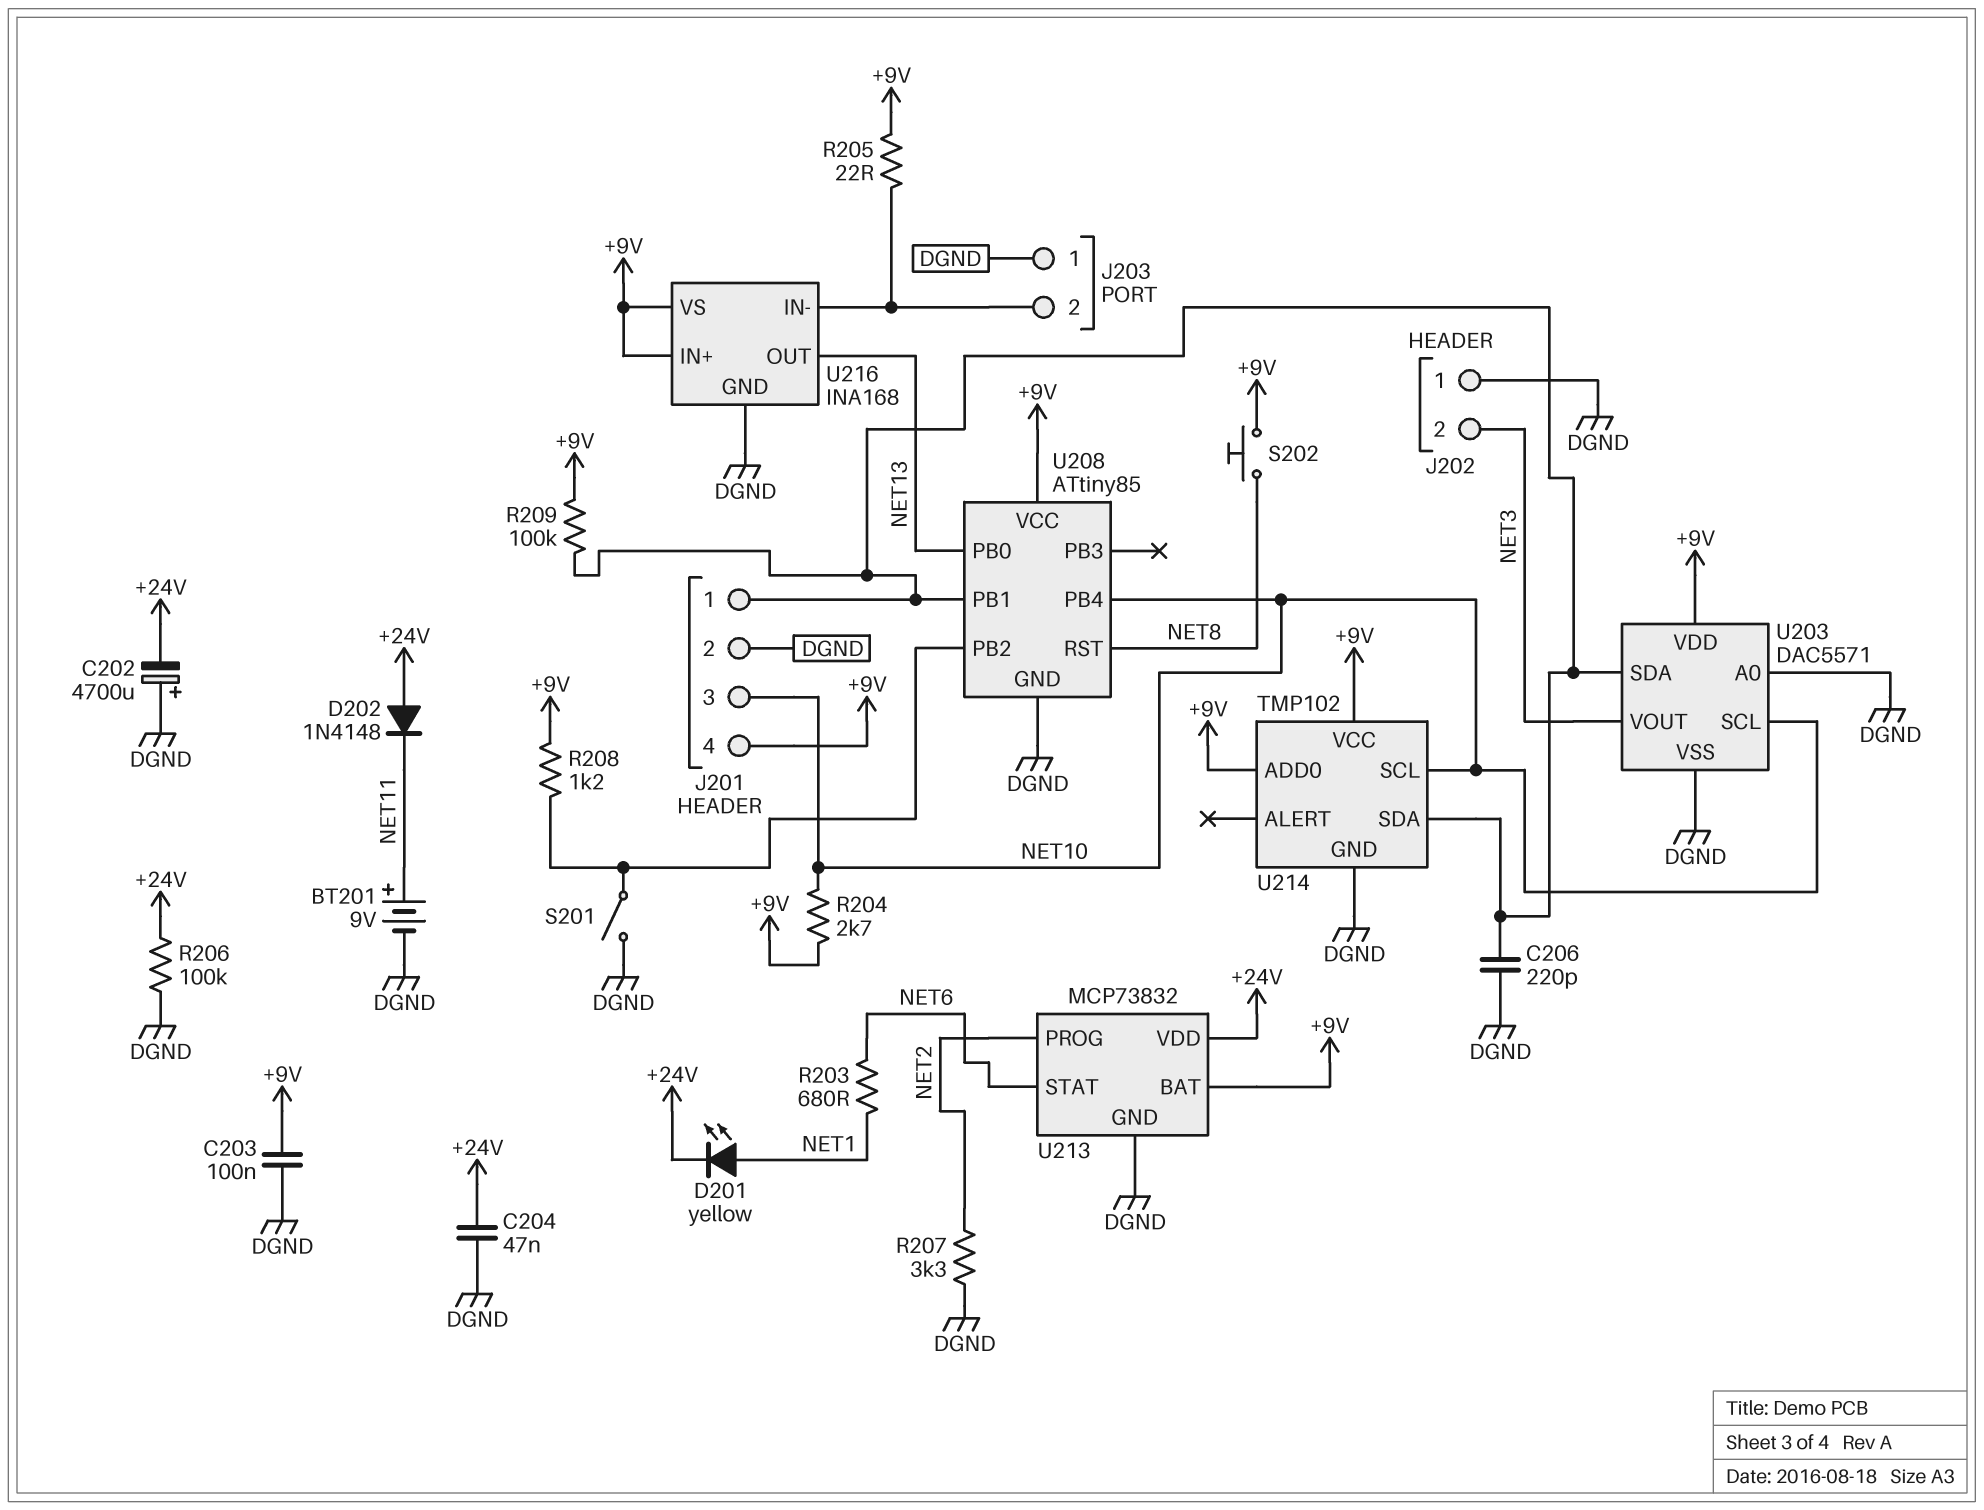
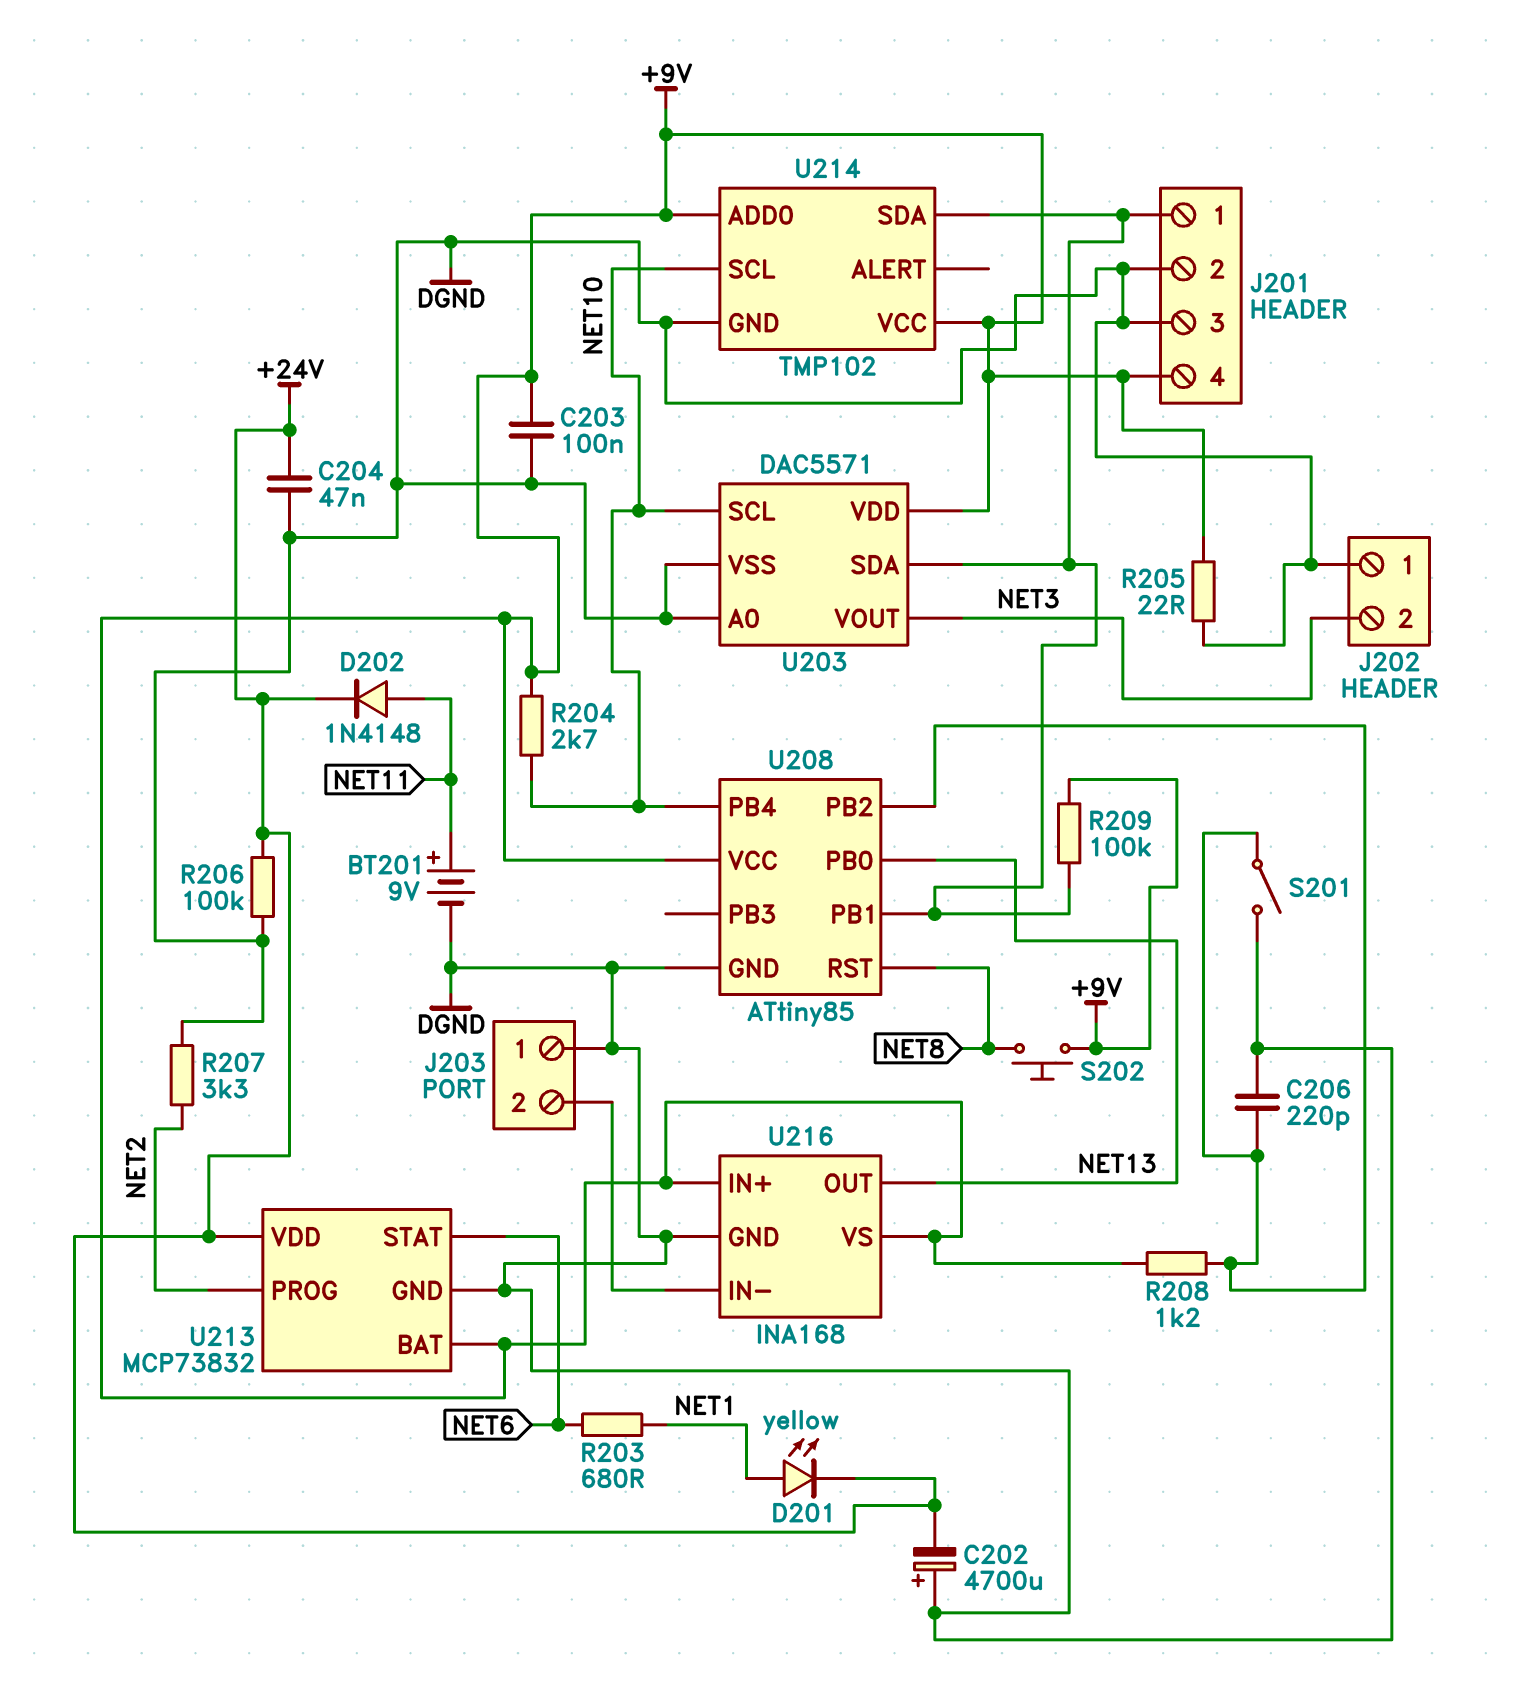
C206: 220pF (DGND, J201/1) -> 220pF (DGND, U208/PB2)
D202: diode 1N4148 (A +24V, K NET11) -> diode 1N4148 (A NET11, K +24V)
J201 pin 3: NET10 -> DGND
R205: 22 (+9V, J203/2) -> 22 (+9V, DGND)

